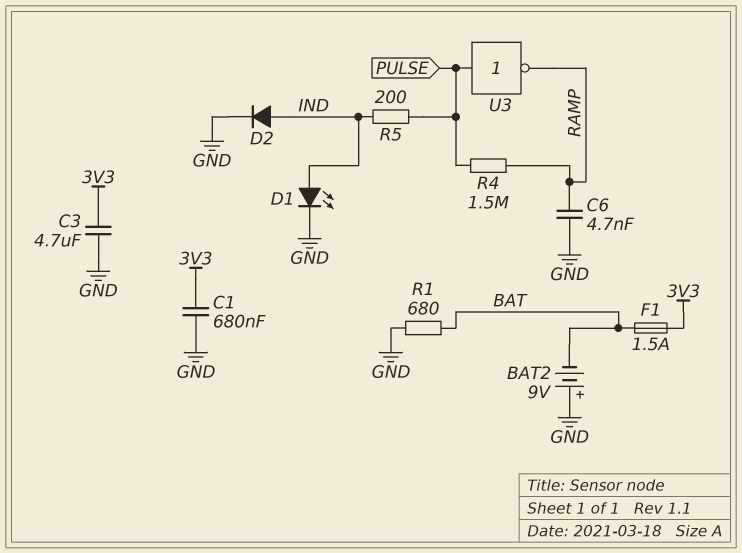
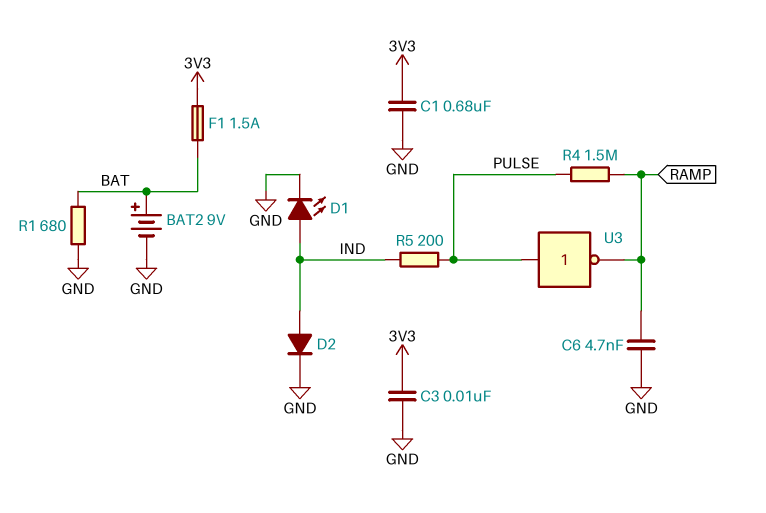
BAT2: 9V (plus GND, minus BAT) -> 9V (plus BAT, minus GND)
C3: 4.7uF (3V3, GND) -> 10nF (3V3, GND)

